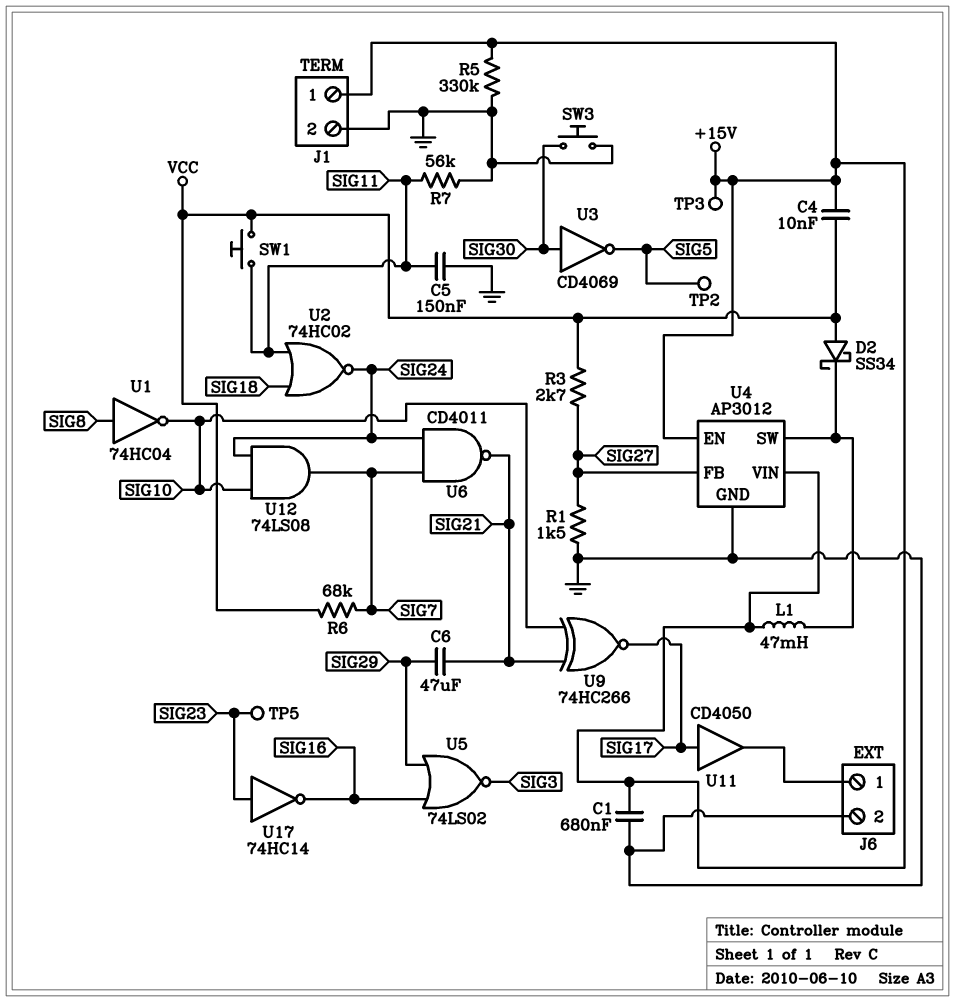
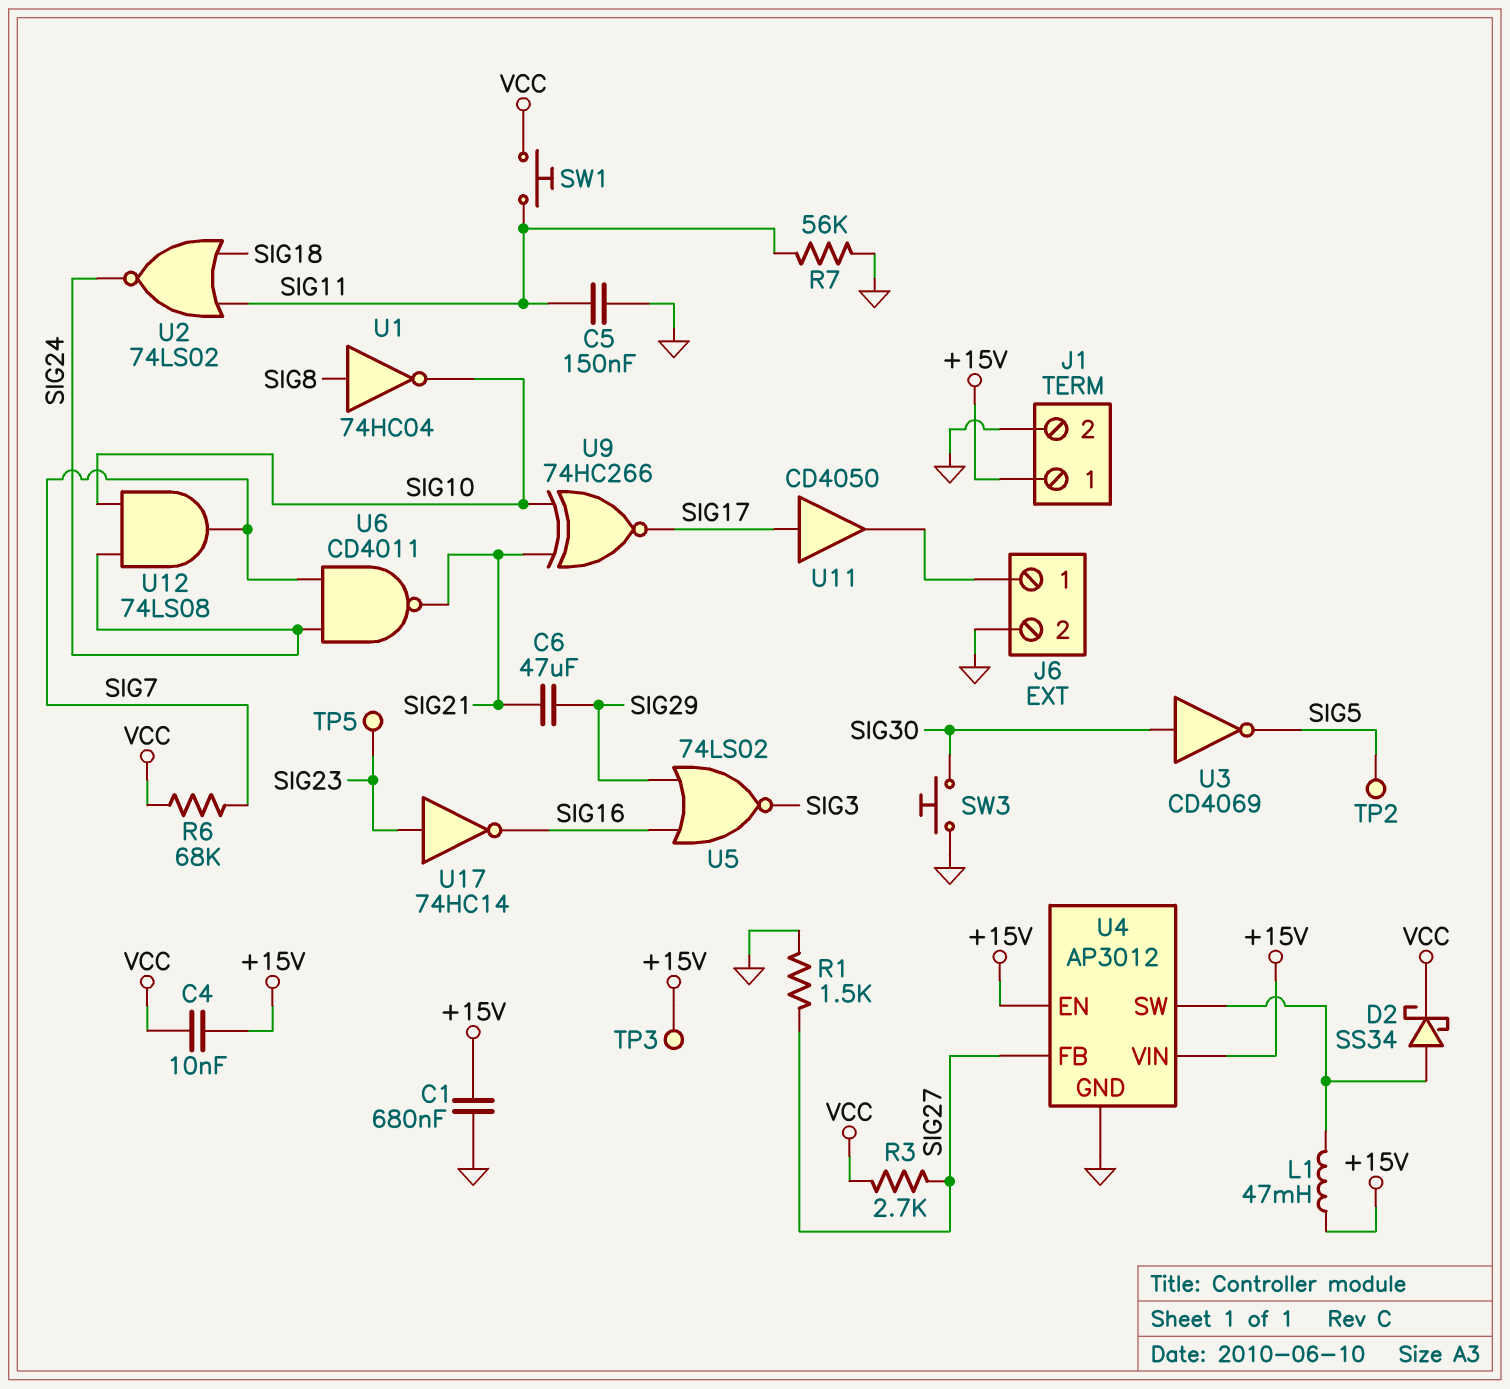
D2: schottky SS34 (A VCC, K U4/SW) -> schottky SS34 (A U4/SW, K VCC)
R5: 330k (+15V, GND) -> none
U2: NOR 74HC02 (in SIG11, in SIG18, out SIG24) -> NOR 74LS02 (in SIG11, in SIG18, out SIG24)

